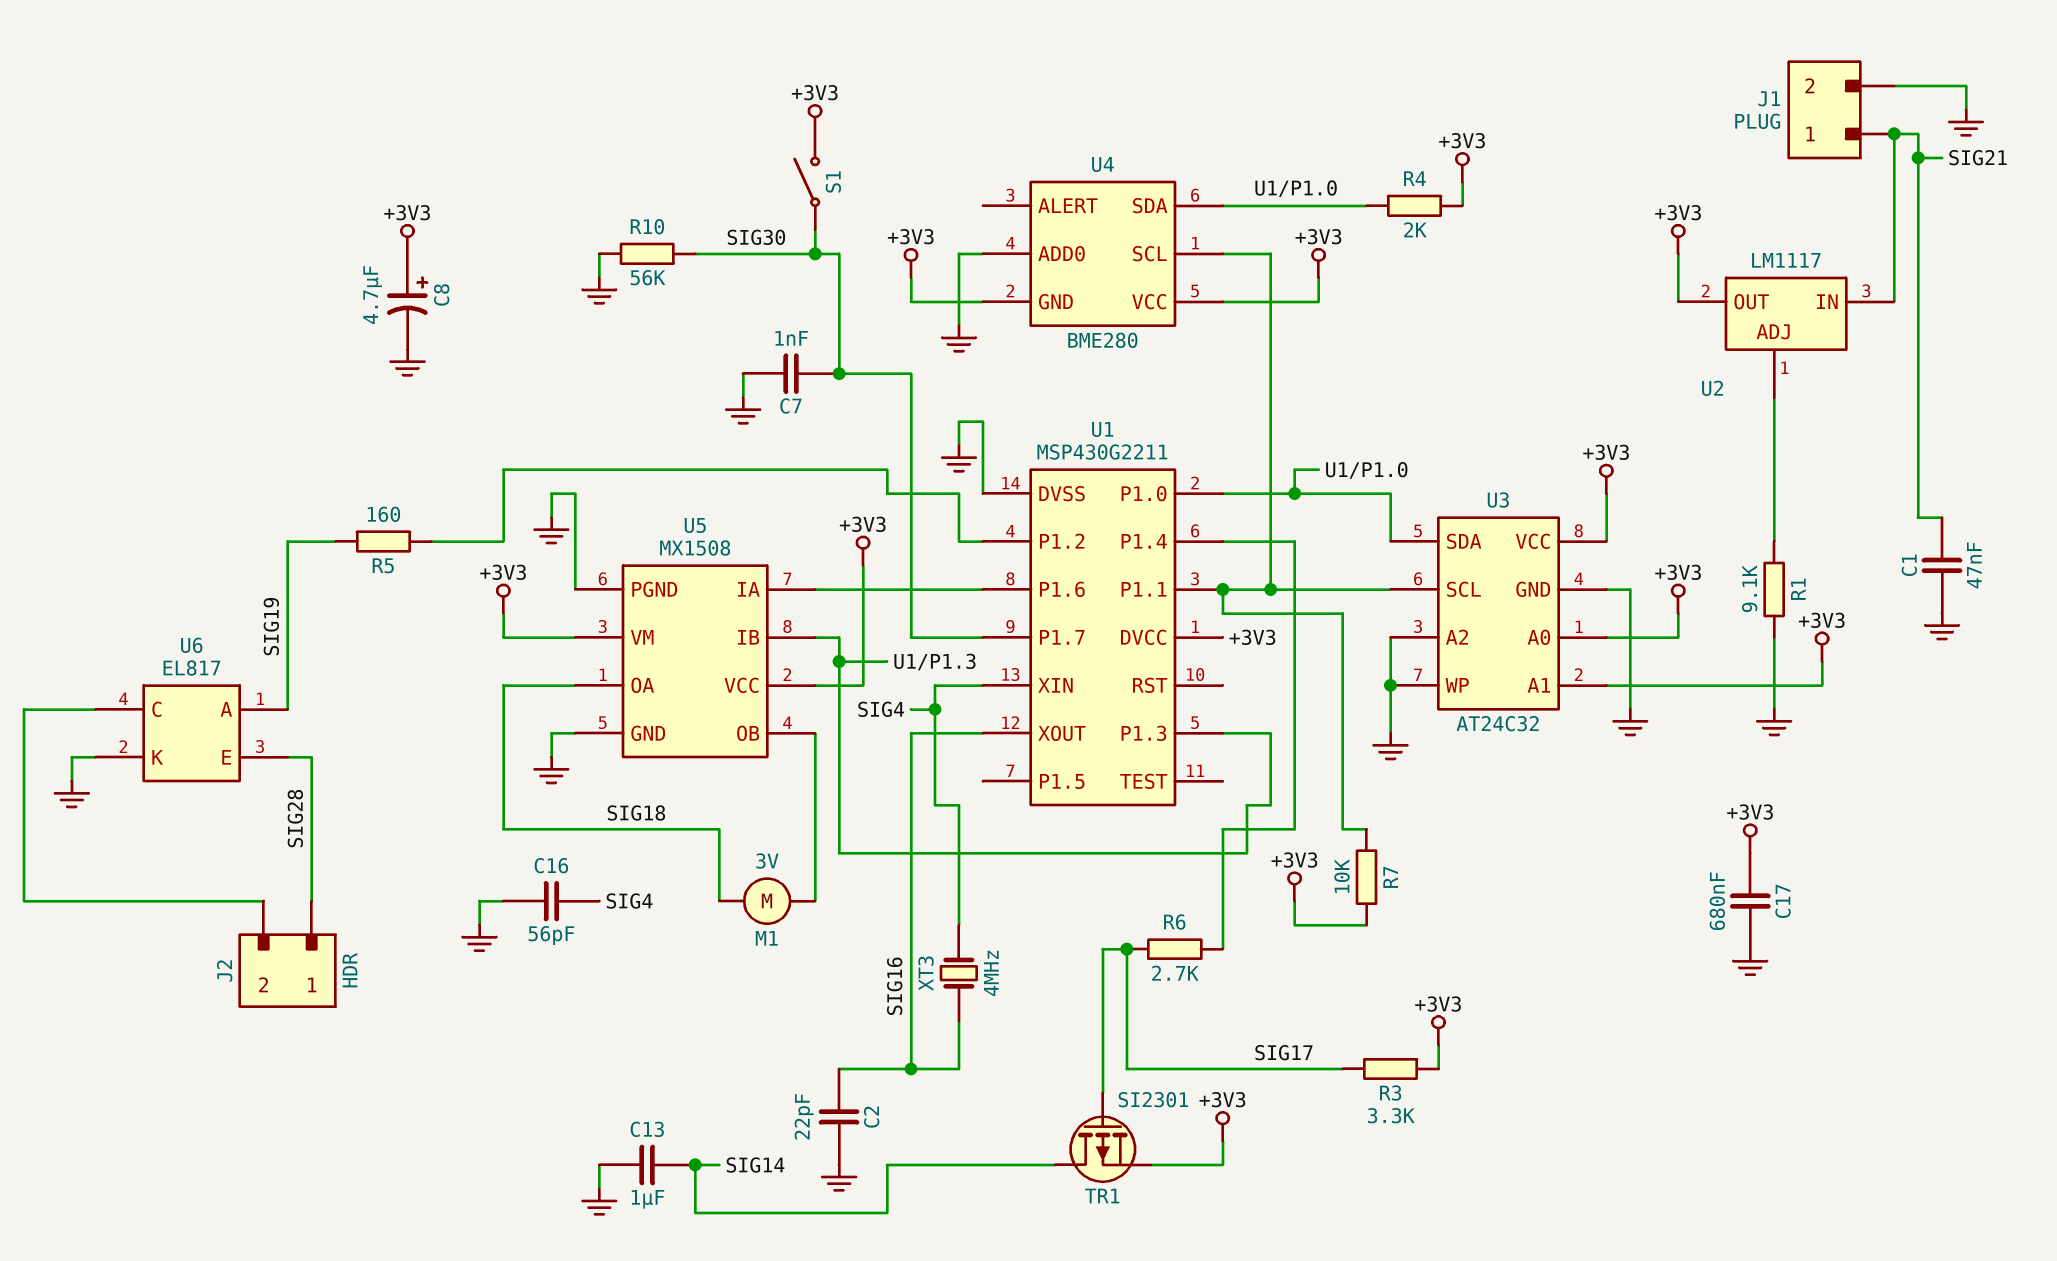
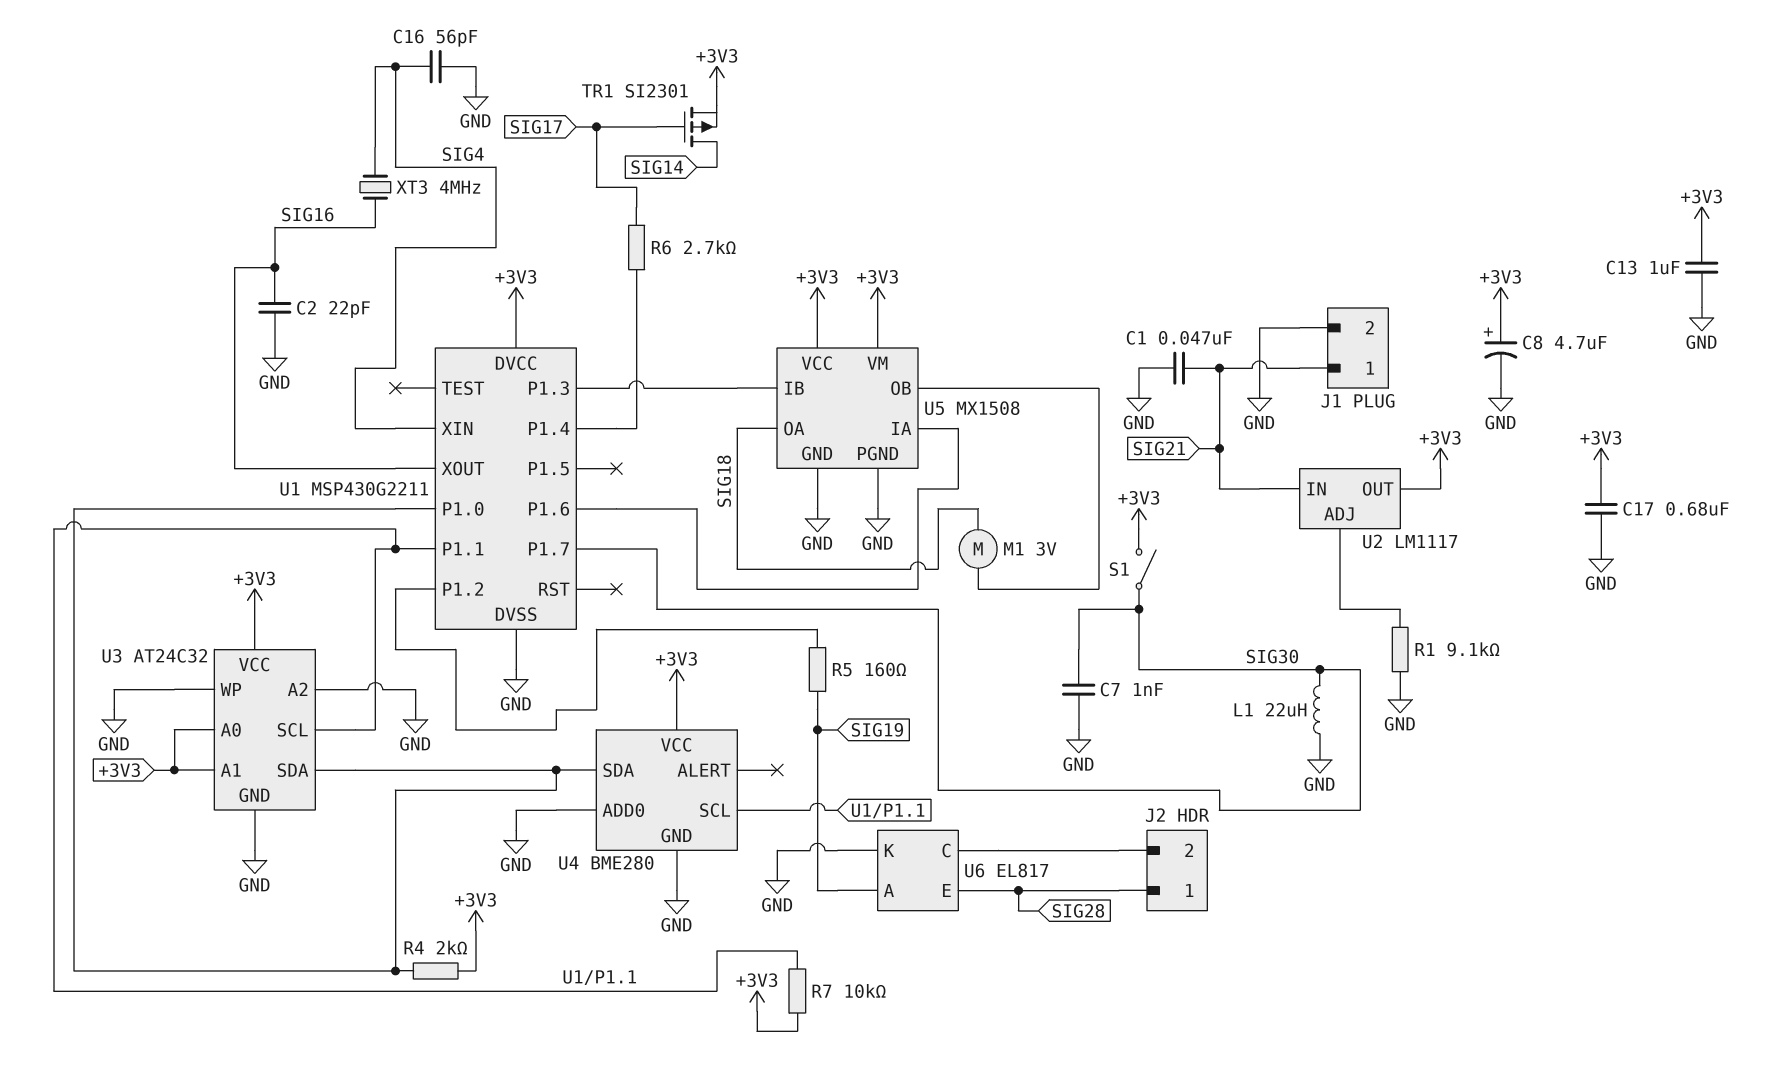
C13: 1uF (GND, SIG14) -> 1uF (+3V3, GND)
L1: none -> 22uH (GND, SIG30)
R3: 3.3k (+3V3, SIG17) -> none
R10: 56k (GND, SIG30) -> none
U4 pin GND: +3V3 -> GND

